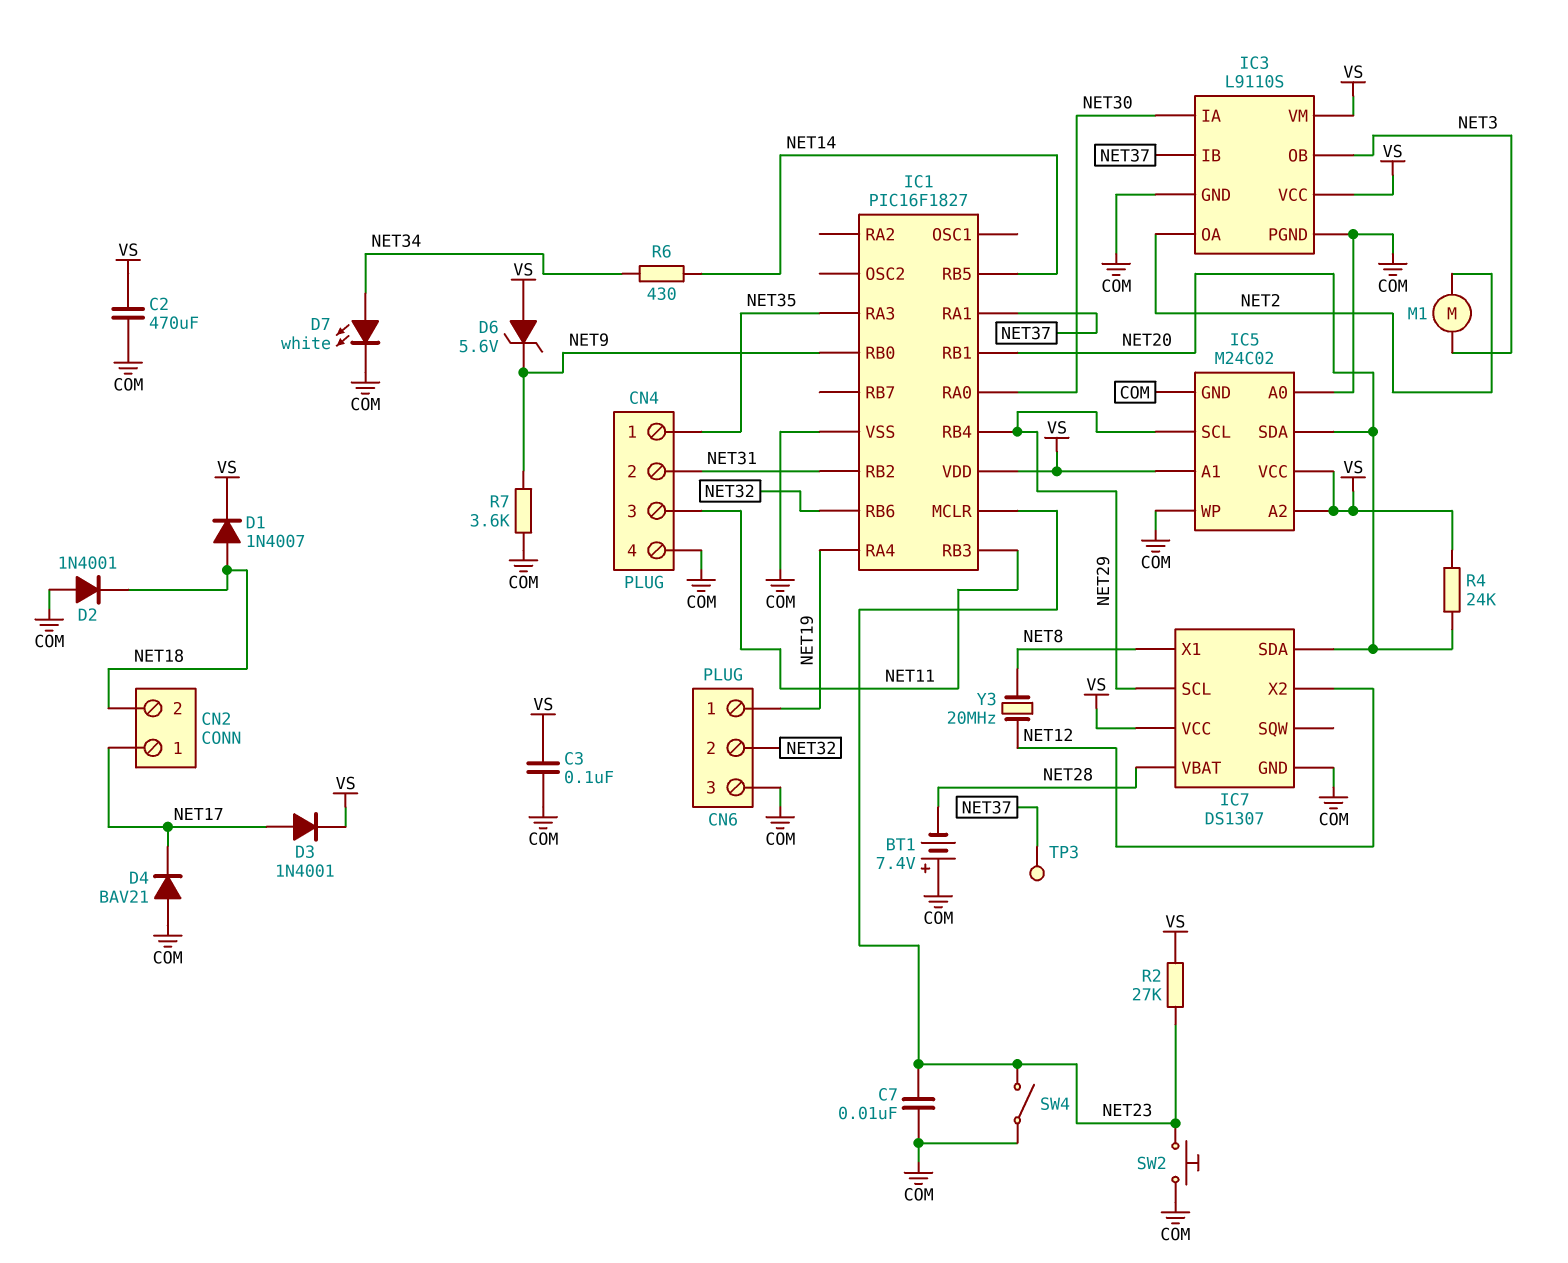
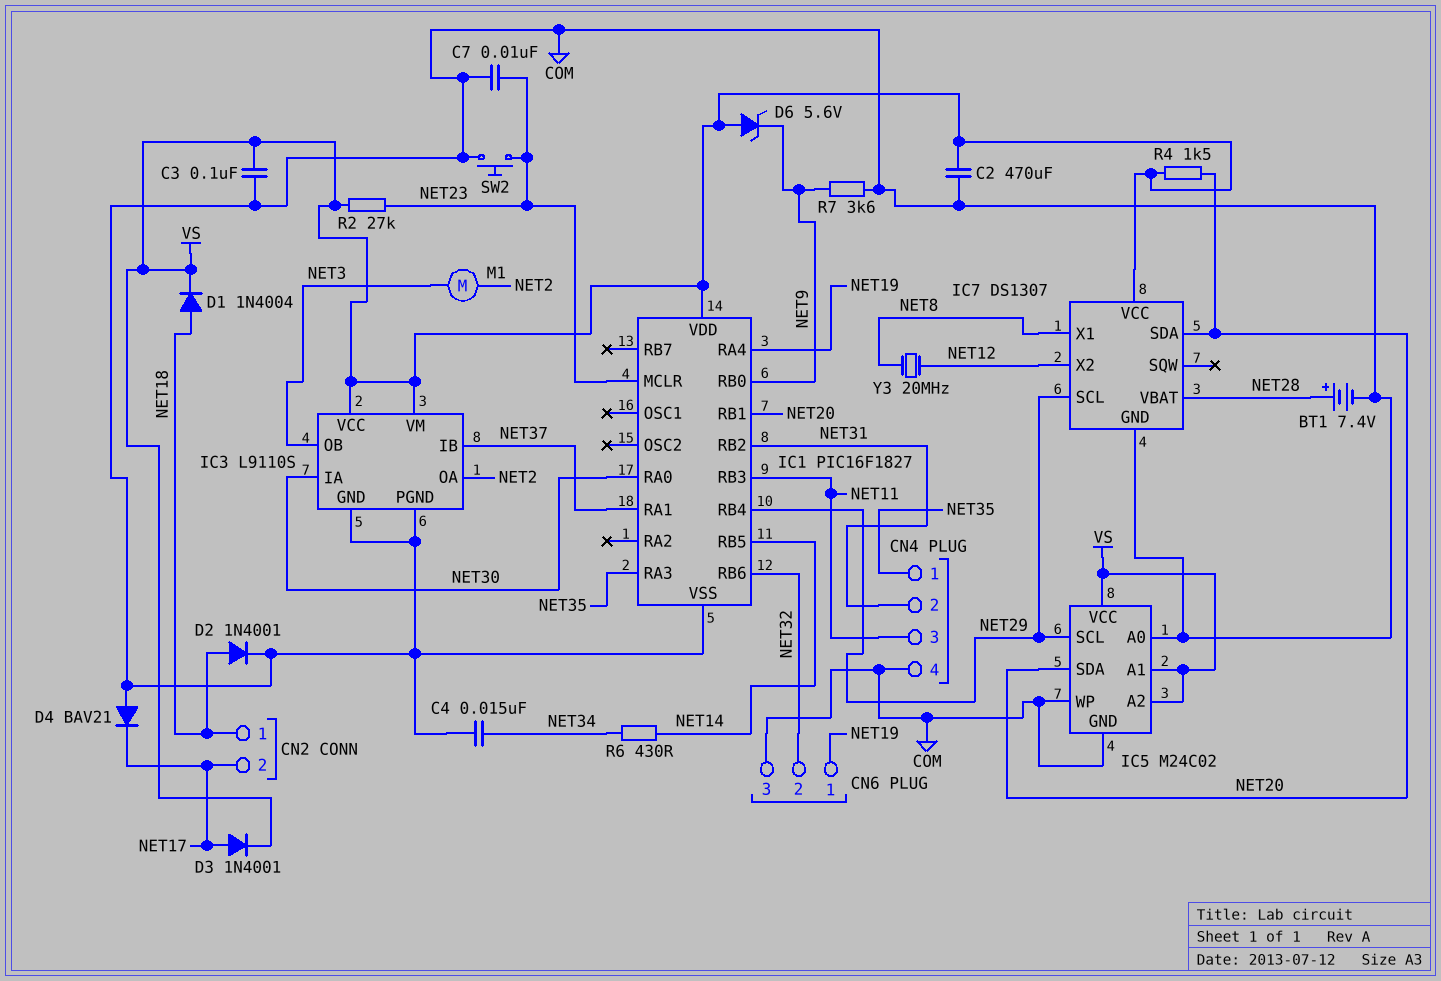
BT1: 7.4V (plus COM, minus NET28) -> 7.4V (plus NET28, minus COM)
C4: none -> 15nF (COM, NET34)
CN2 pin 1: NET17 -> NET18
CN2 pin 2: NET18 -> NET17
D1: diode 1N4007 (A NET18, K VS) -> diode 1N4004 (A NET18, K VS)
D2: diode 1N4001 (A COM, K NET18) -> diode 1N4001 (A NET18, K COM)
D7: LED white (A NET34, K COM) -> none
R4: 24k (NET20, VS) -> 1.5k (NET20, VS)
SW4: switch (COM, NET23) -> none
TP3: test point (NET37) -> none

